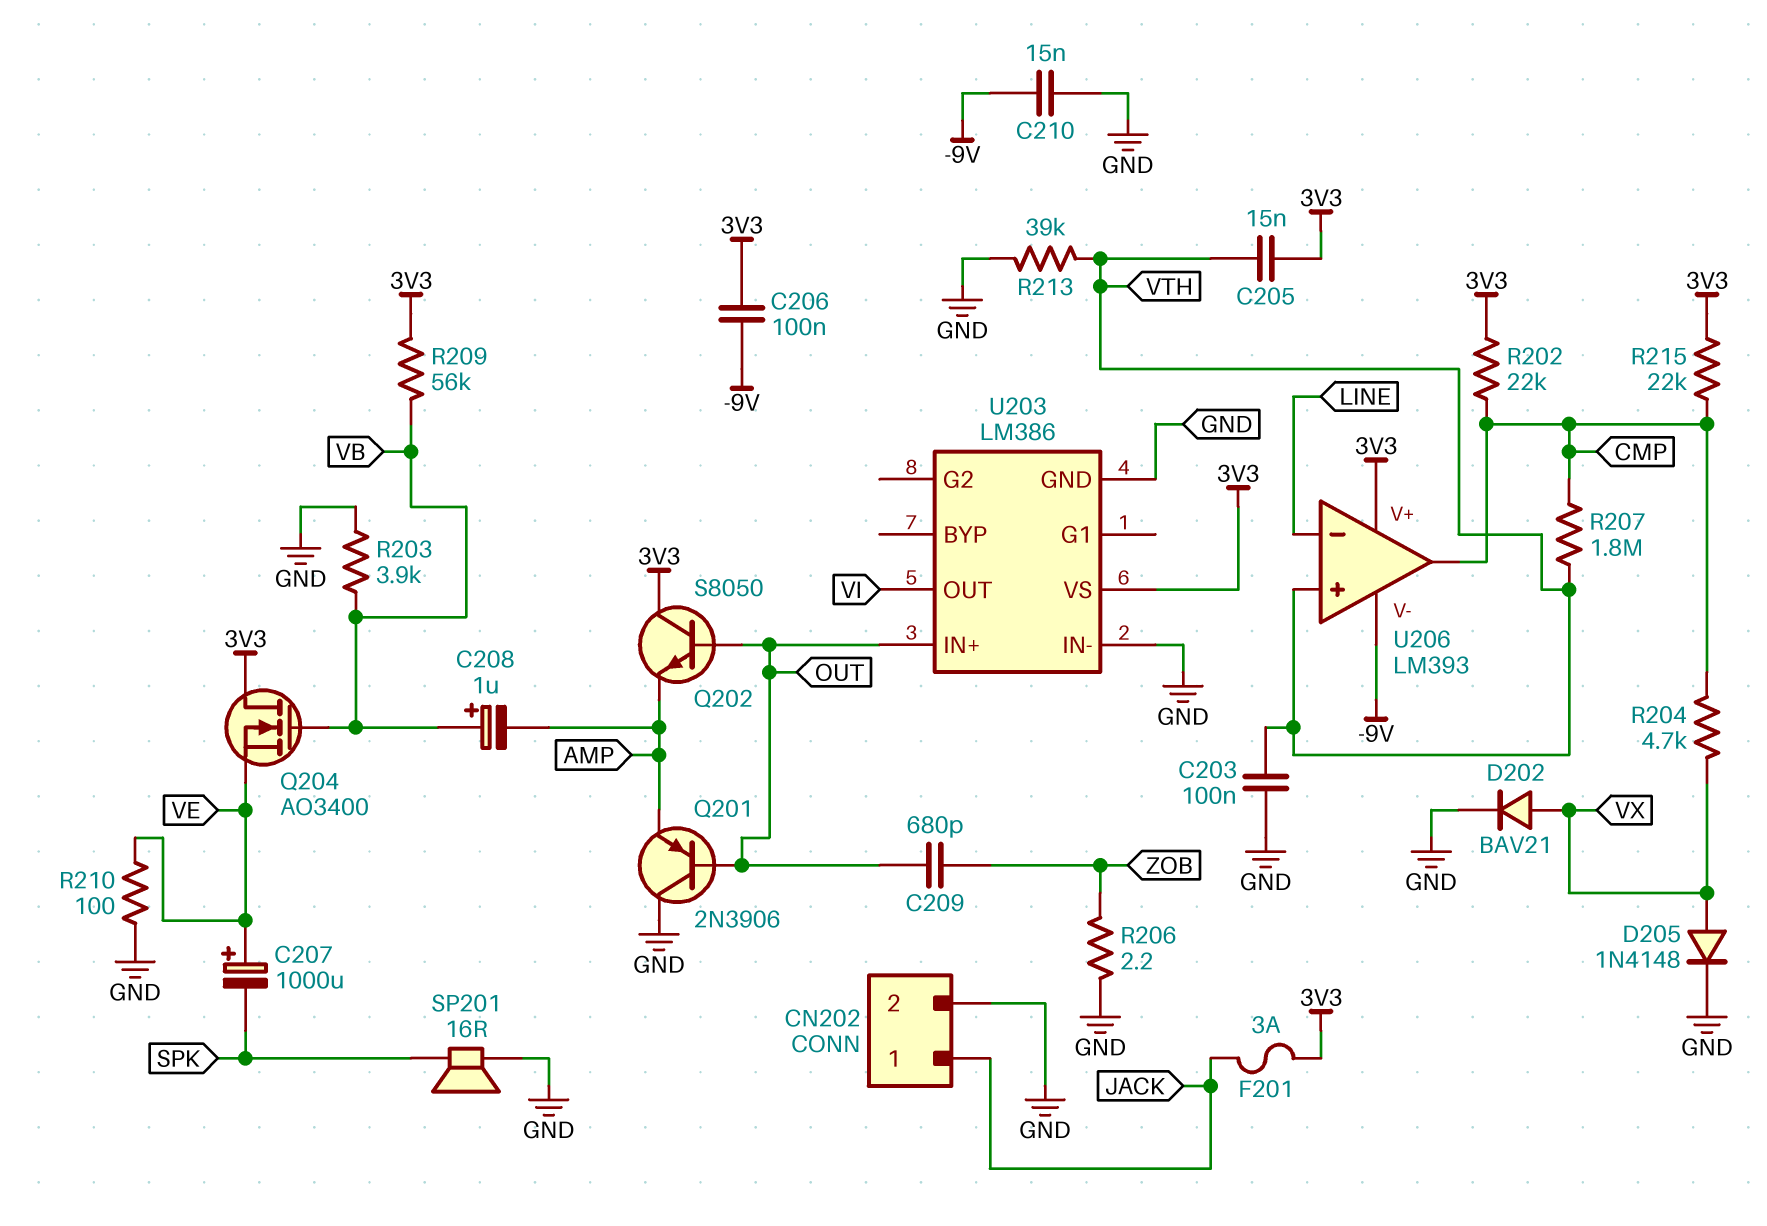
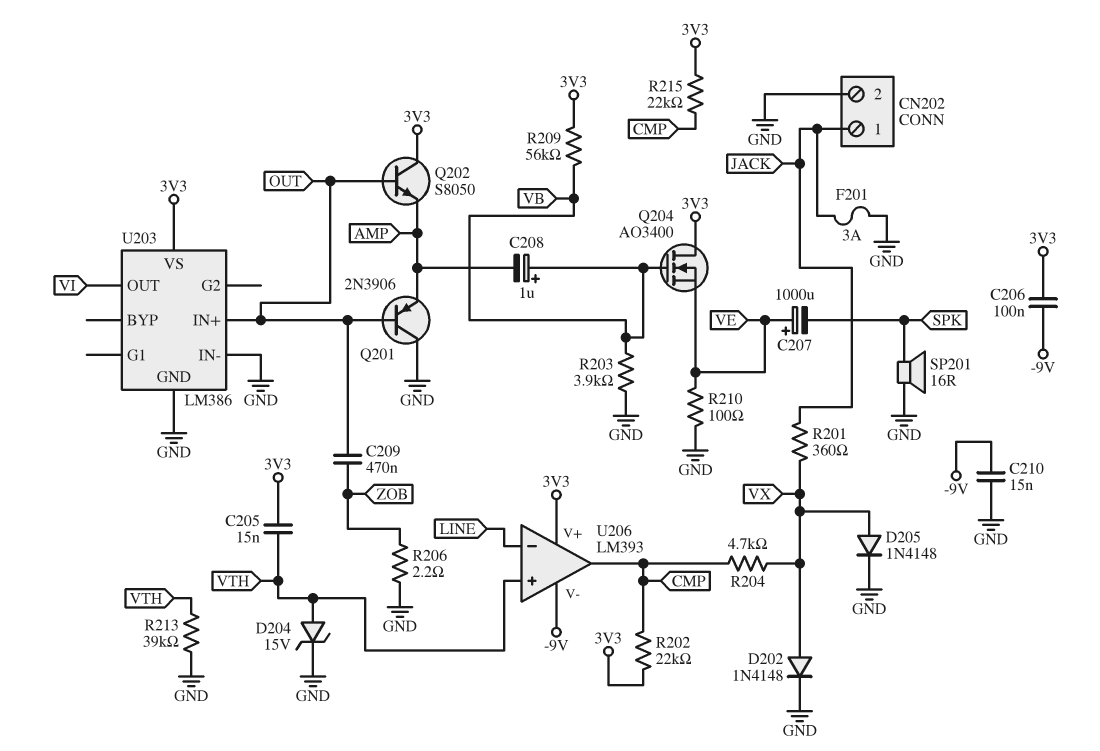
C203: 100nF (GND, VTH) -> none
C209: 680pF (OUT, ZOB) -> 470nF (OUT, ZOB)
D202: diode BAV21 (A VX, K GND) -> diode 1N4148 (A VX, K GND)
D204: none -> zener 15V (A VTH, K GND)
F201: 3A (3V3, JACK) -> 3A (GND, JACK)
R201: none -> 360 (JACK, VX)
R207: 1.8M (CMP, VTH) -> none

